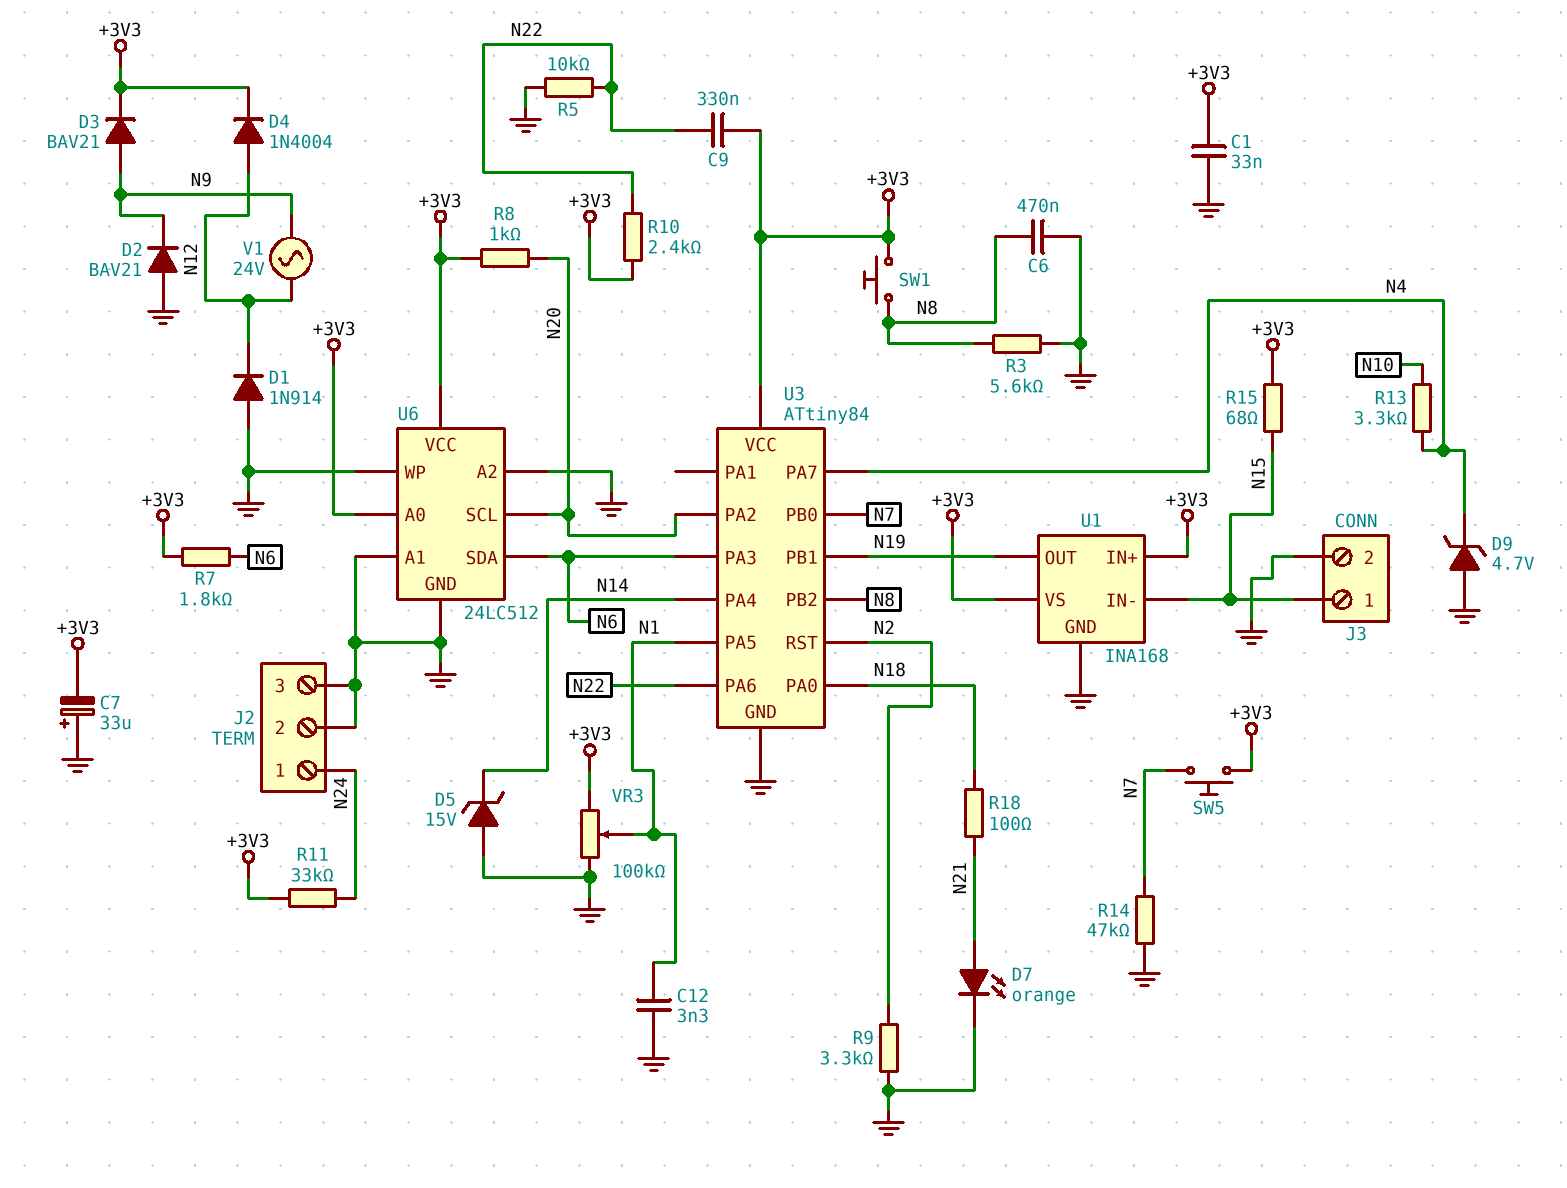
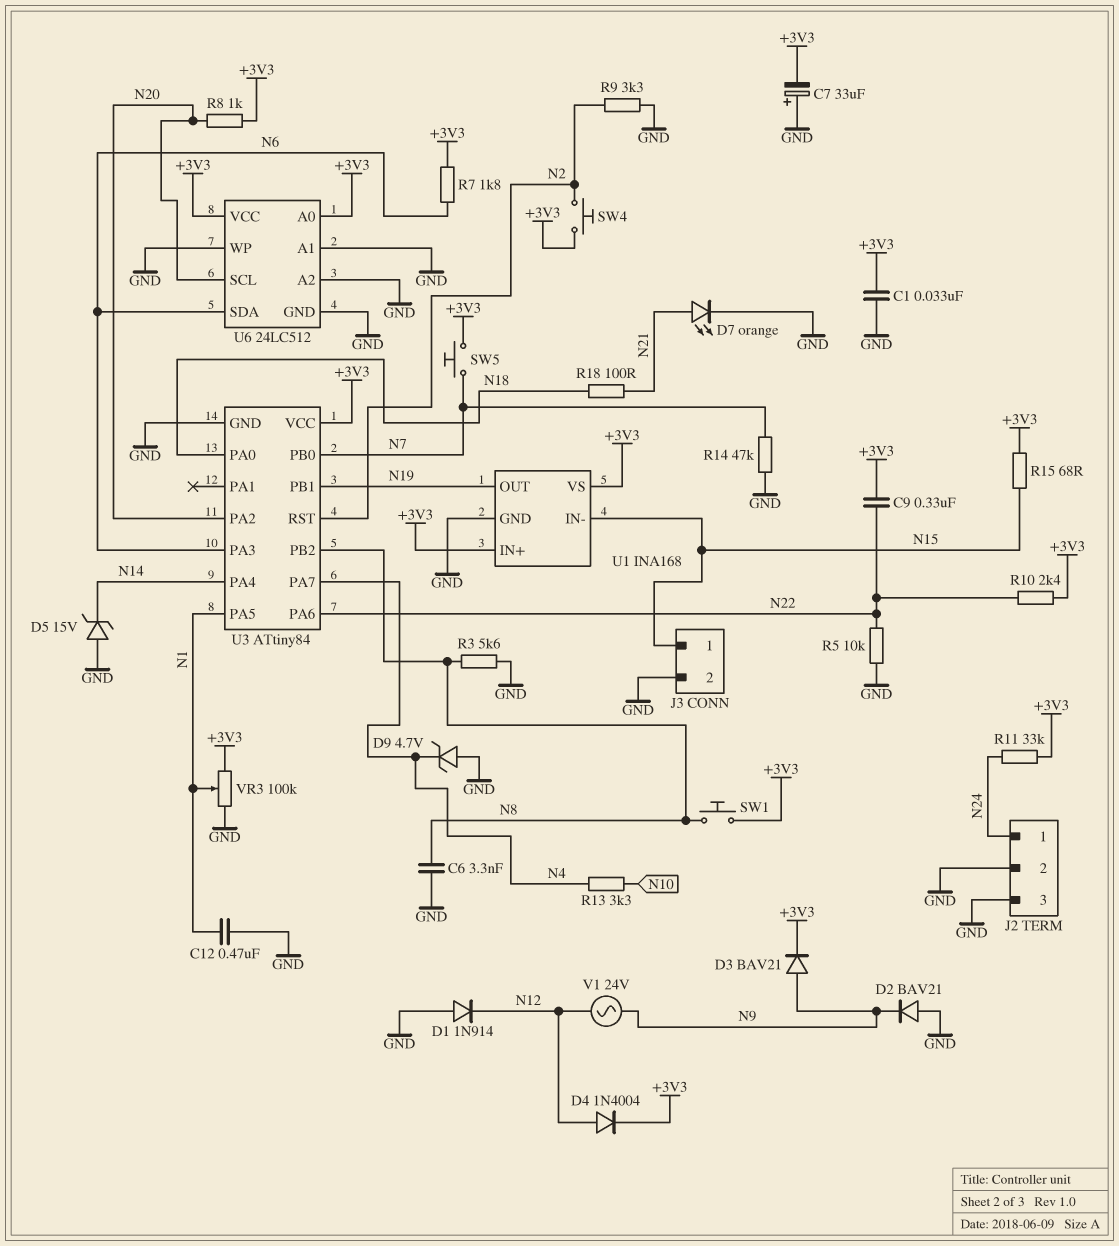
C6: 470nF (GND, N8) -> 3.3nF (GND, N8)
C12: 3.3nF (GND, N1) -> 470nF (GND, N1)
SW4: none -> button (+3V3, N2)

